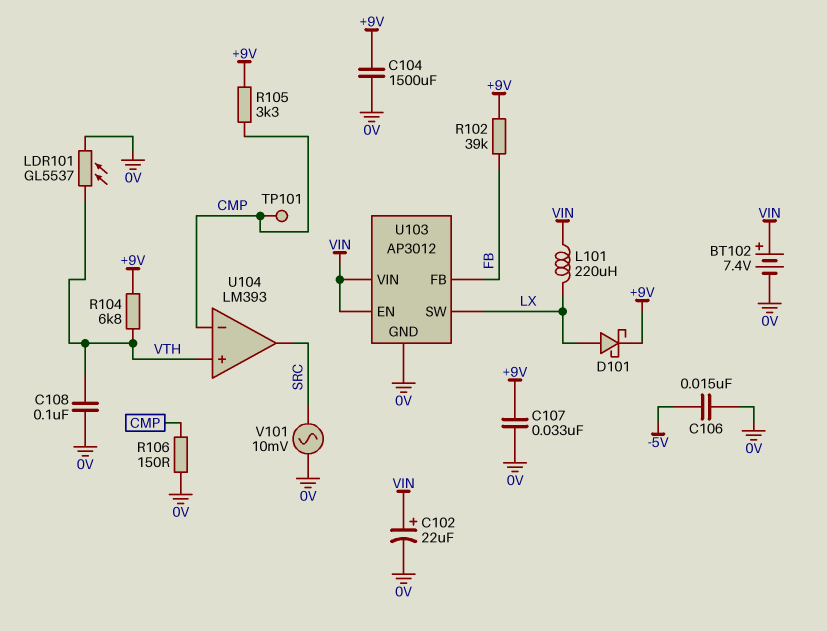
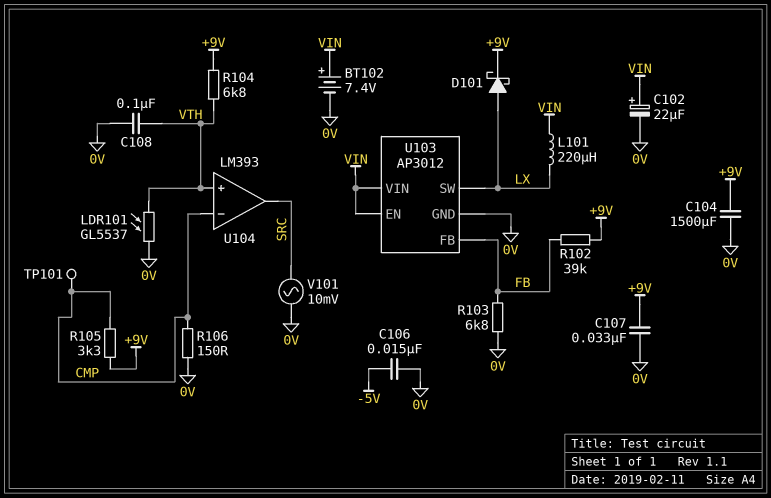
R103: none -> 6.8k (0V, FB)

